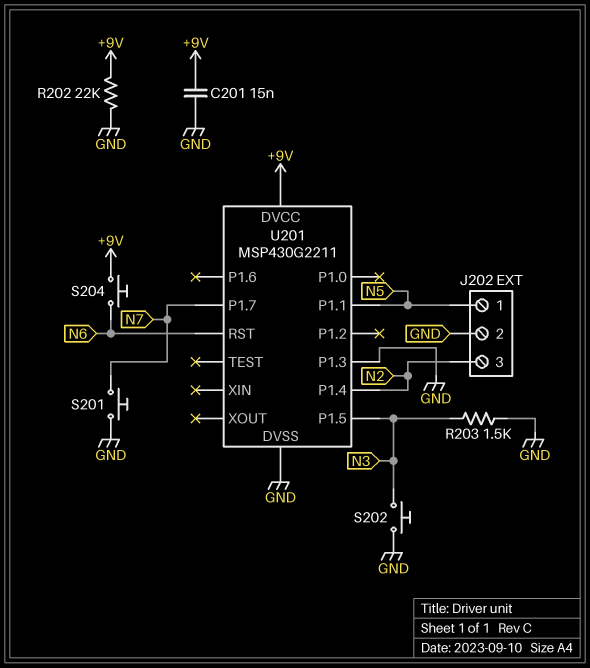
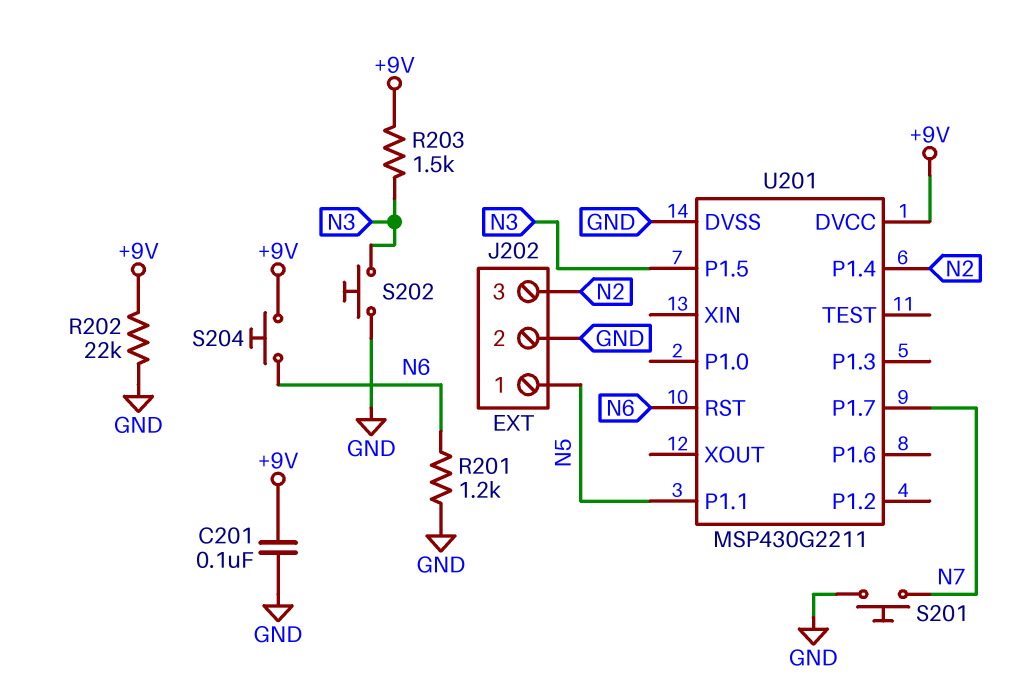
C201: 15nF (+9V, GND) -> 100nF (+9V, GND)
R201: none -> 1.2k (GND, N6)
R203: 1.5k (GND, N3) -> 1.5k (+9V, N3)
U201 pin P1.3: GND -> none

